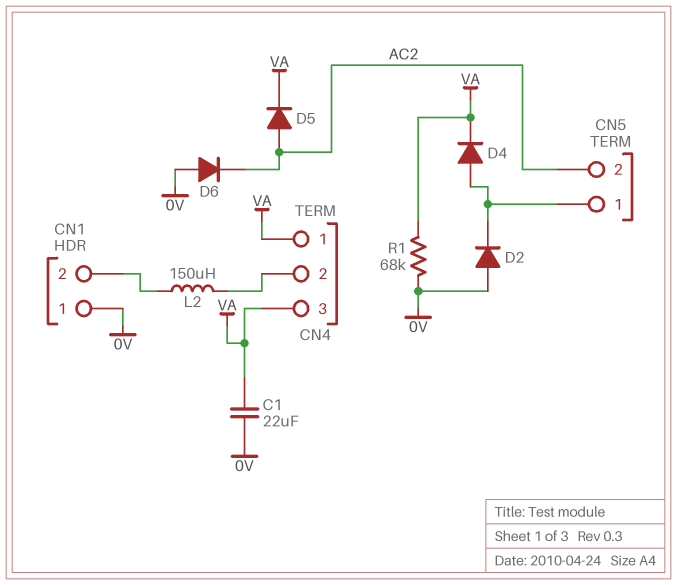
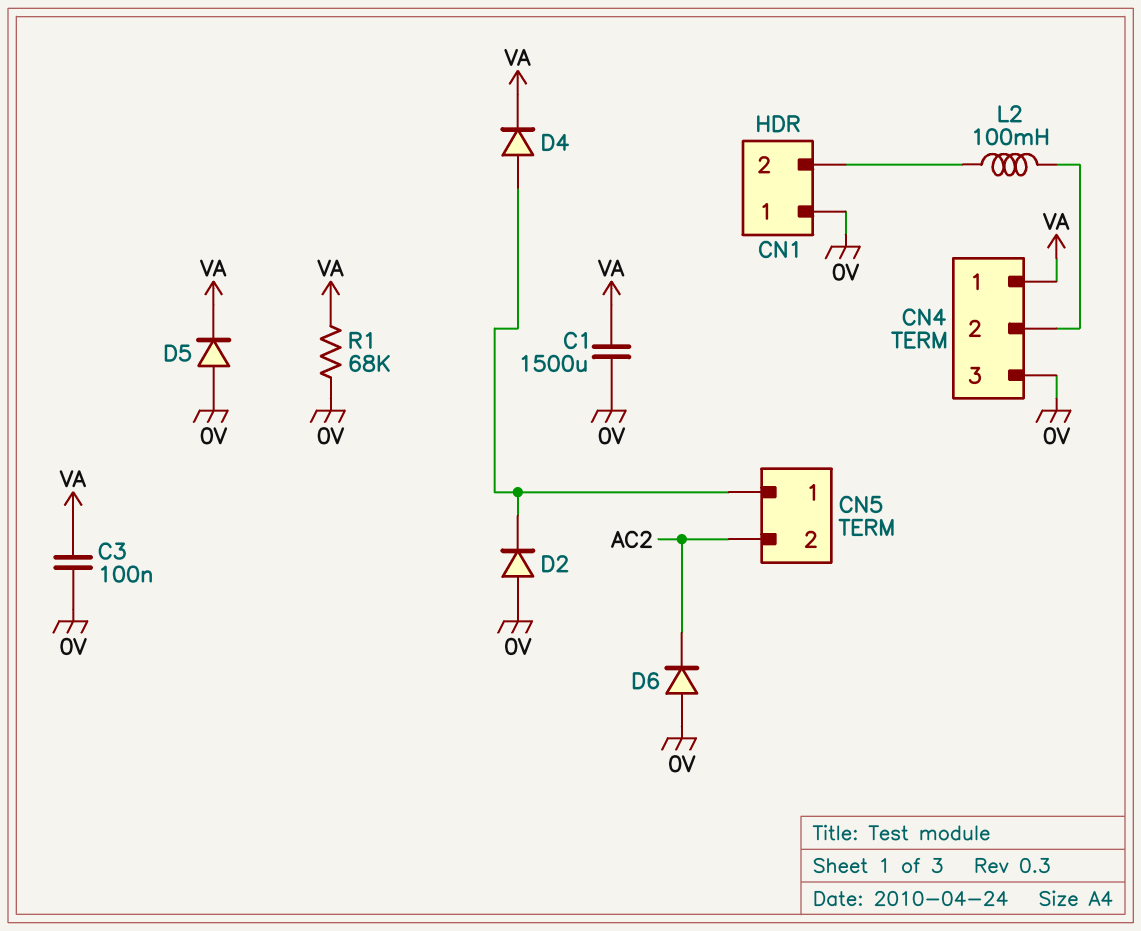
C1: 22uF (0V, VA) -> 1500uF (0V, VA)
C3: none -> 100nF (0V, VA)
CN4 pin 3: VA -> 0V
D5: diode (A AC2, K VA) -> diode (A 0V, K VA)
L2: 150uH (CN1/2, CN4/2) -> 100mH (CN1/2, CN4/2)

